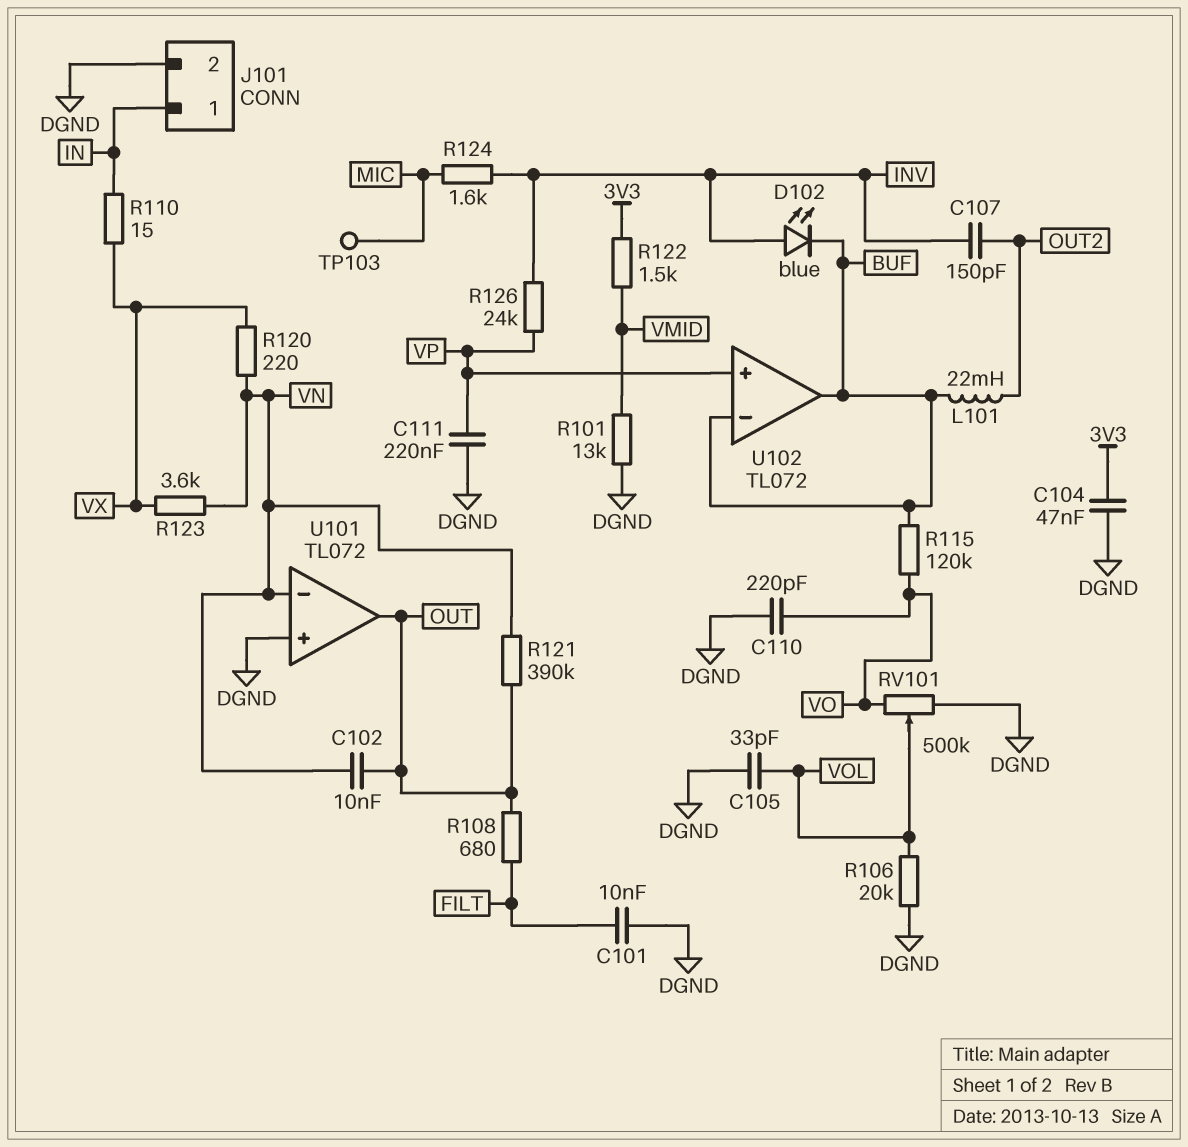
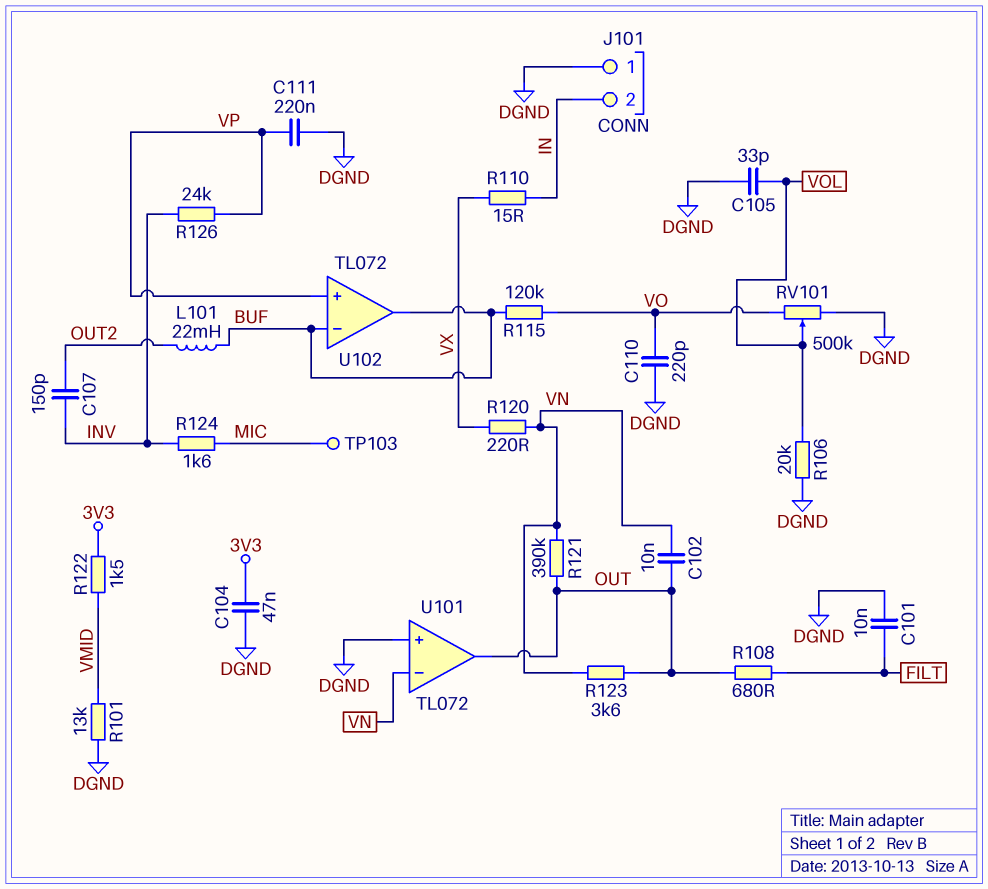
D102: LED blue (A INV, K BUF) -> none
J101 pin 1: IN -> DGND
J101 pin 2: DGND -> IN
R123: 3.6k (VN, VX) -> 3.6k (OUT, VN)

